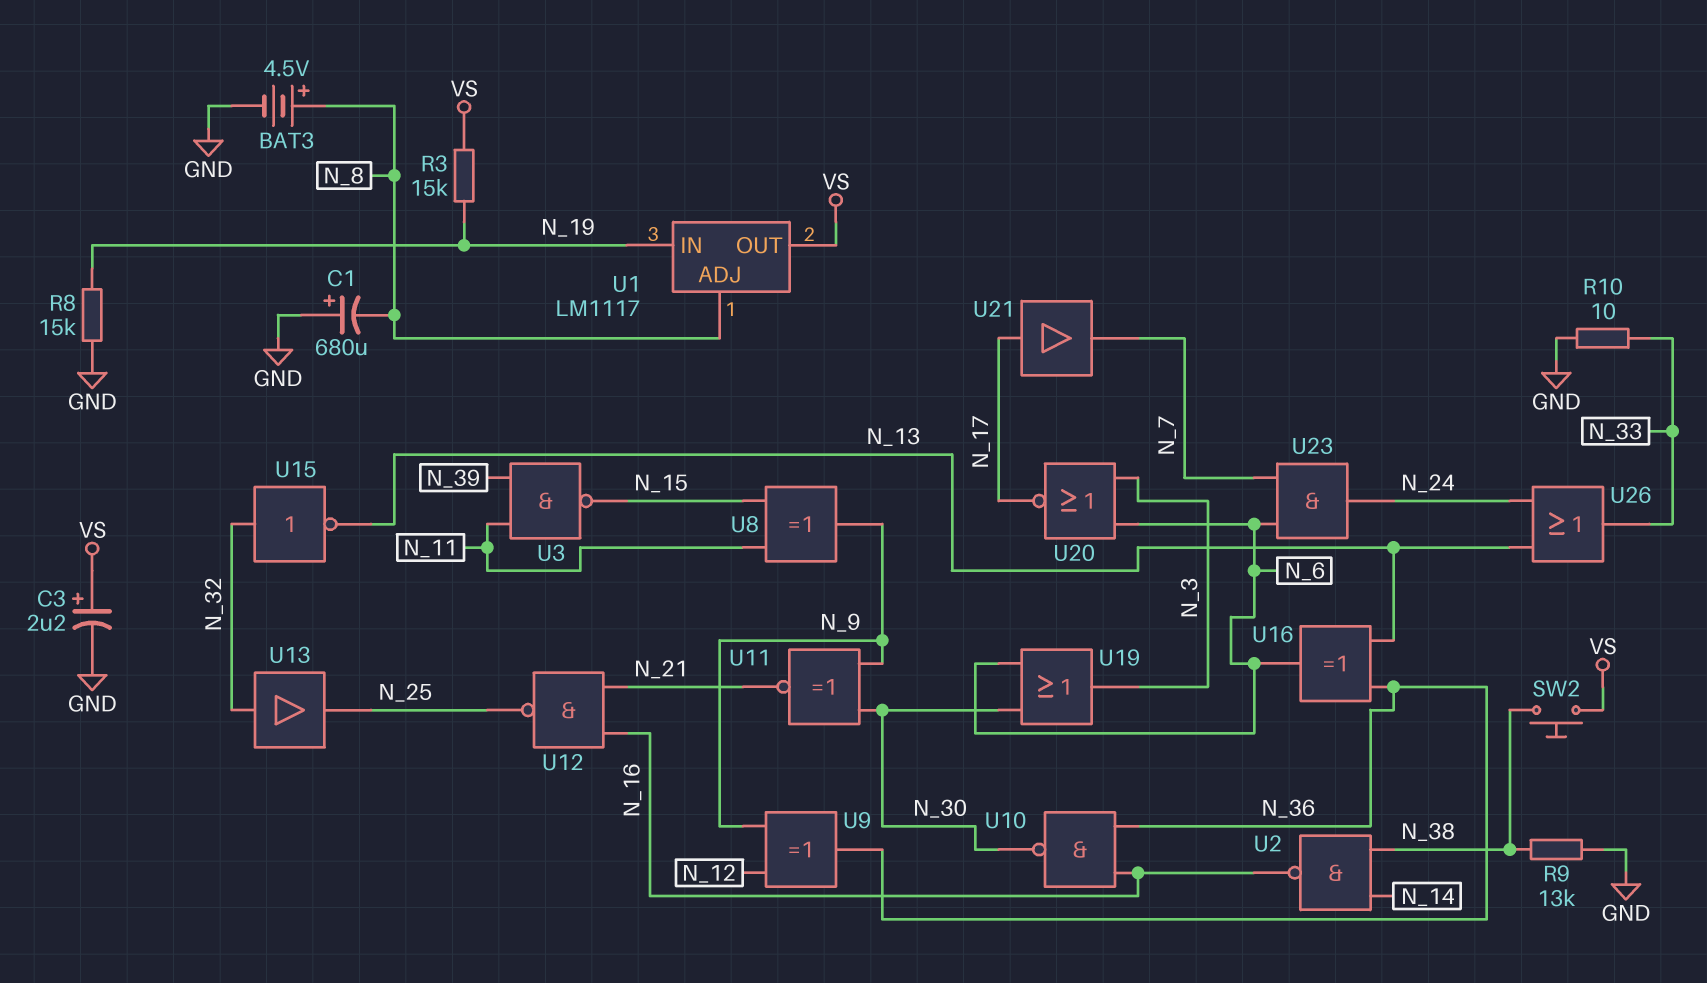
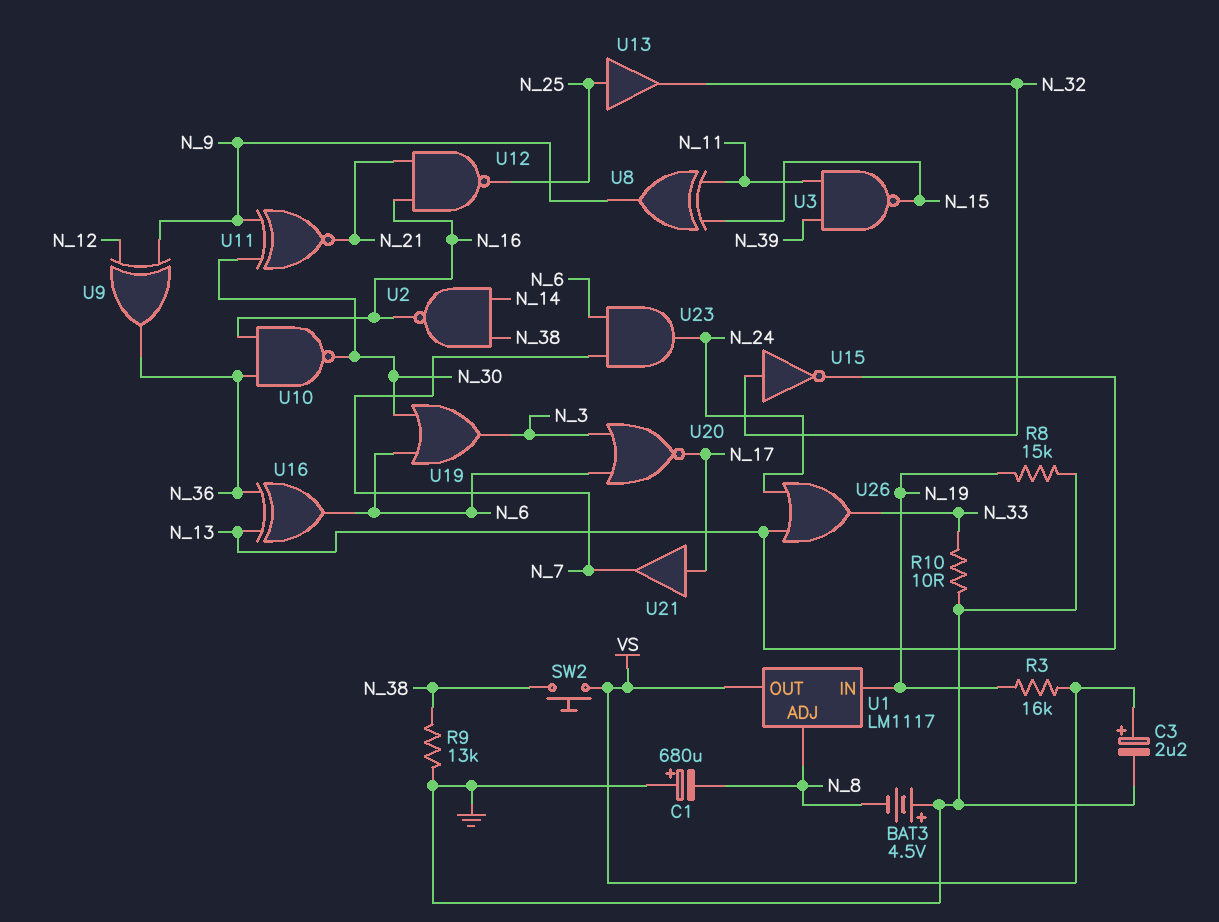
BAT3: 4.5V (plus N_8, minus GND) -> 4.5V (plus GND, minus N_8)
R3: 15k (N_19, VS) -> 16k (N_19, VS)
U13: buffer (in N_32, out N_25) -> buffer (in N_25, out N_32)

